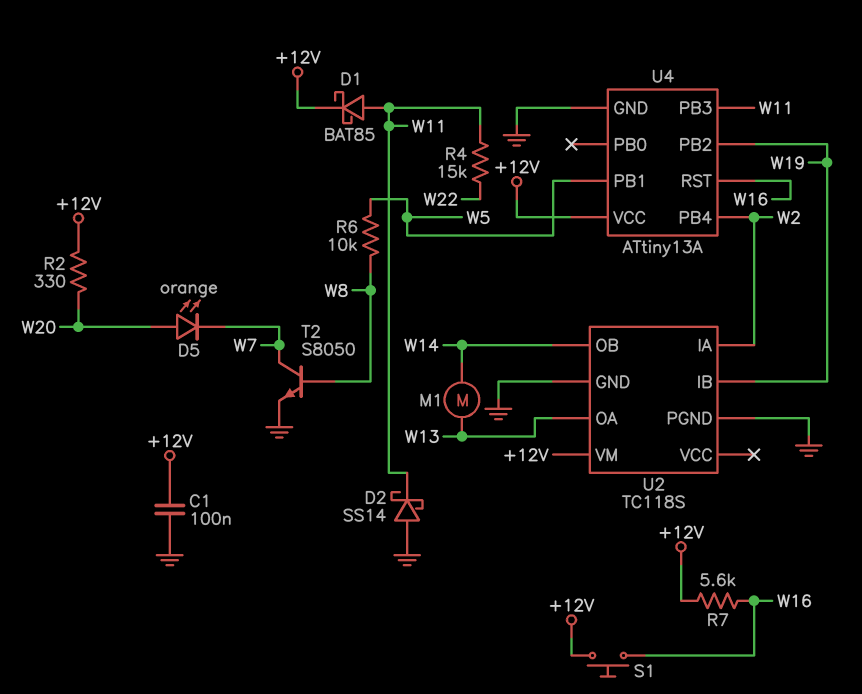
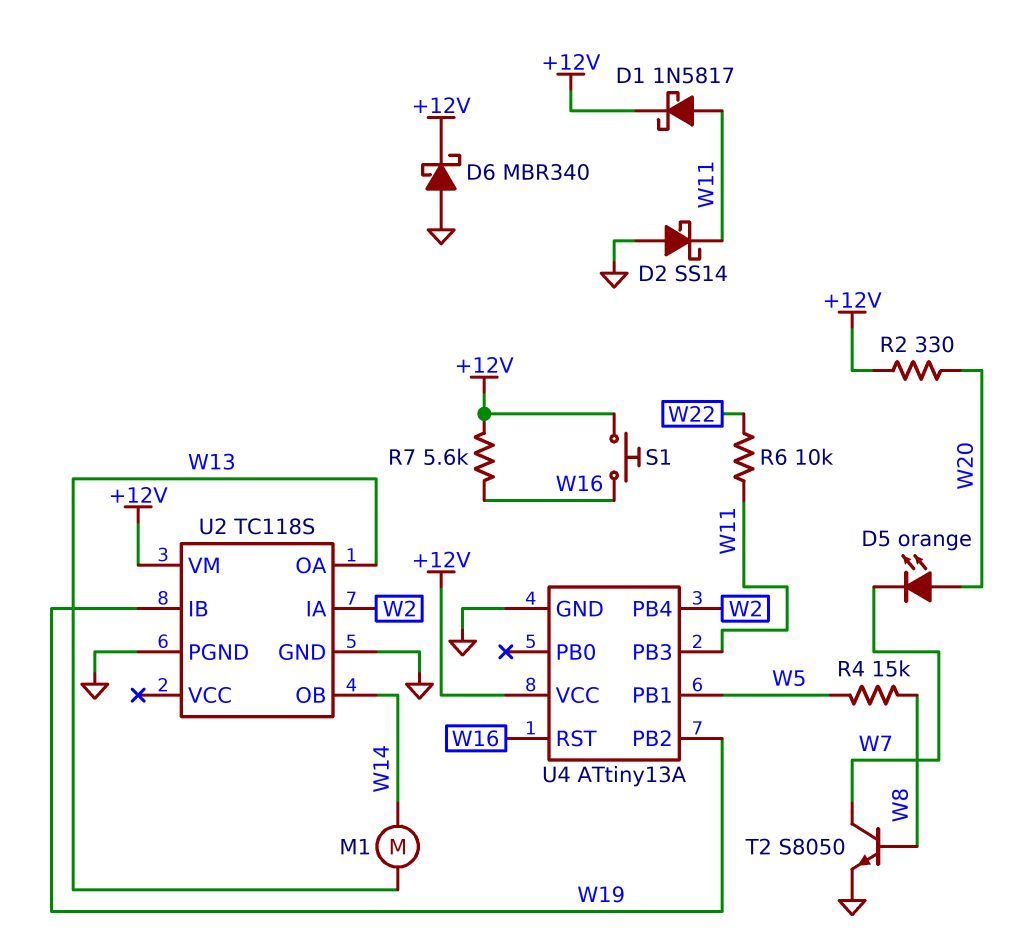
C1: 100nF (+12V, GND) -> none
D1: schottky BAT85 (A W11, K +12V) -> schottky 1N5817 (A W11, K +12V)
D6: none -> schottky MBR340 (A GND, K +12V)
R4: 15k (W11, W22) -> 15k (W5, W8)
R6: 10k (W5, W8) -> 10k (W11, W22)

